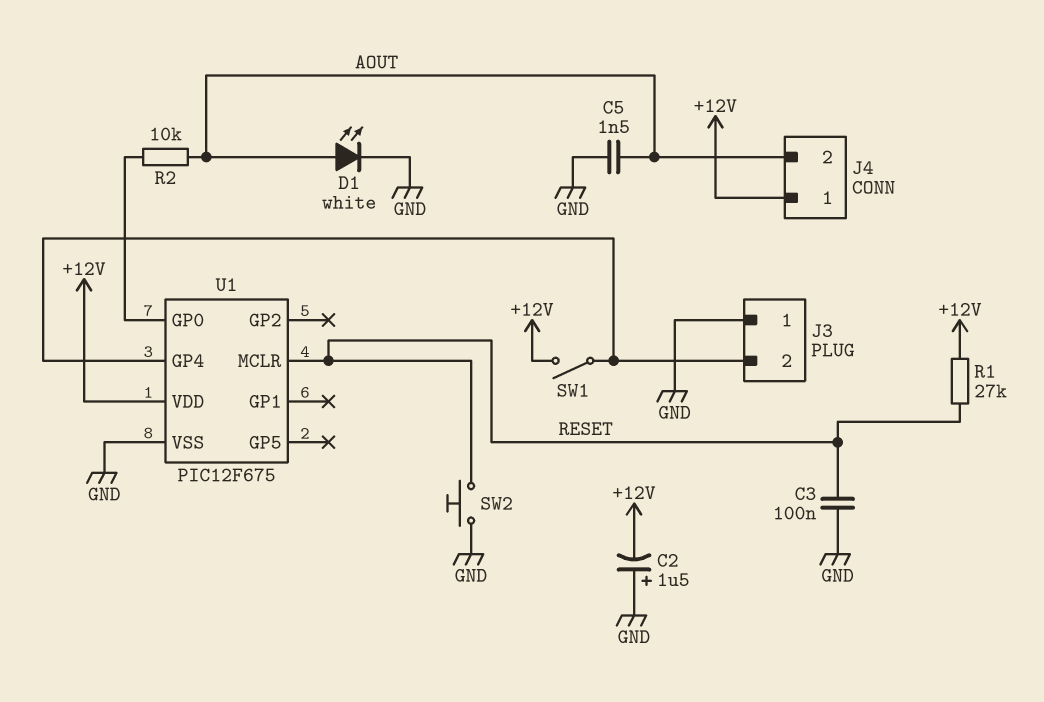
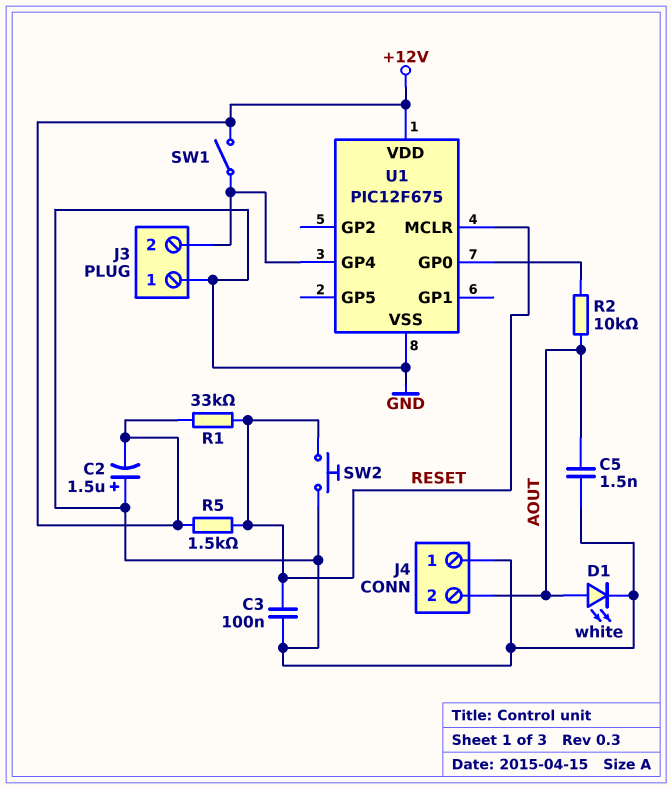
J4 pin 1: +12V -> GND
R1: 27k (+12V, RESET) -> 33k (+12V, RESET)
R5: none -> 1.5k (+12V, RESET)

